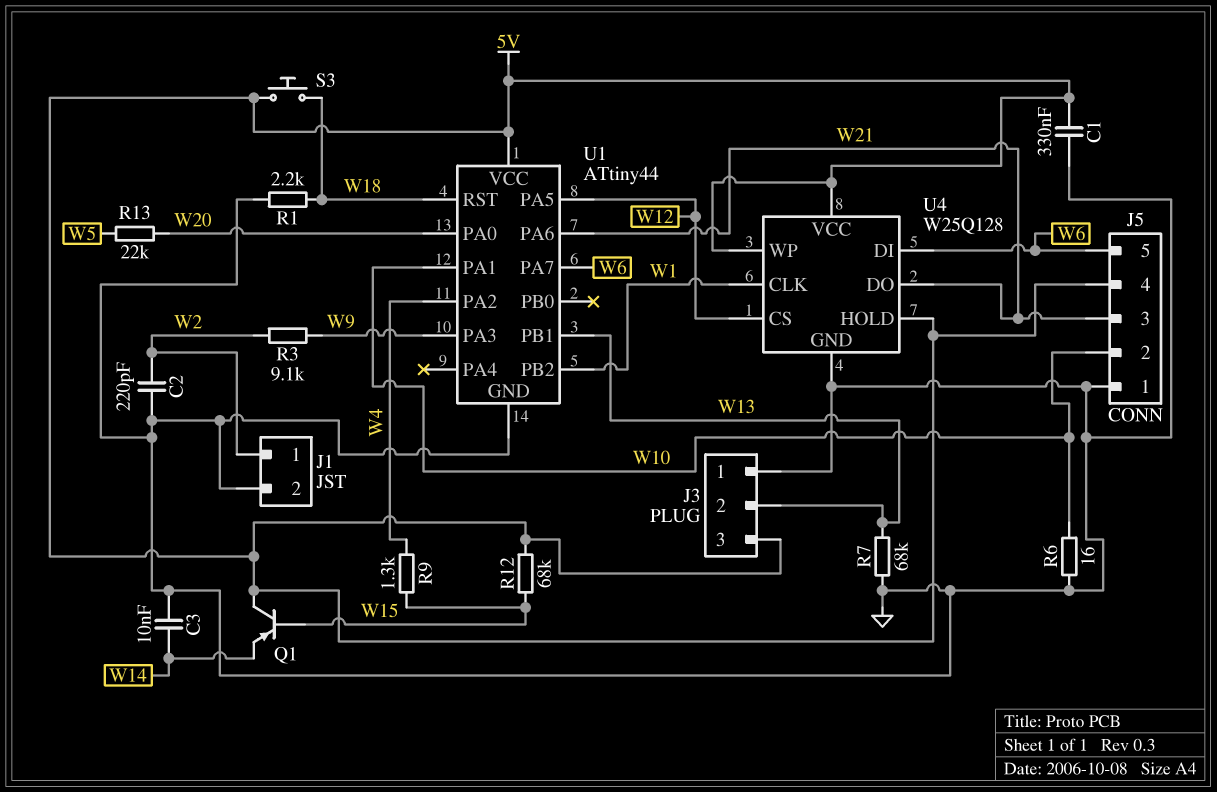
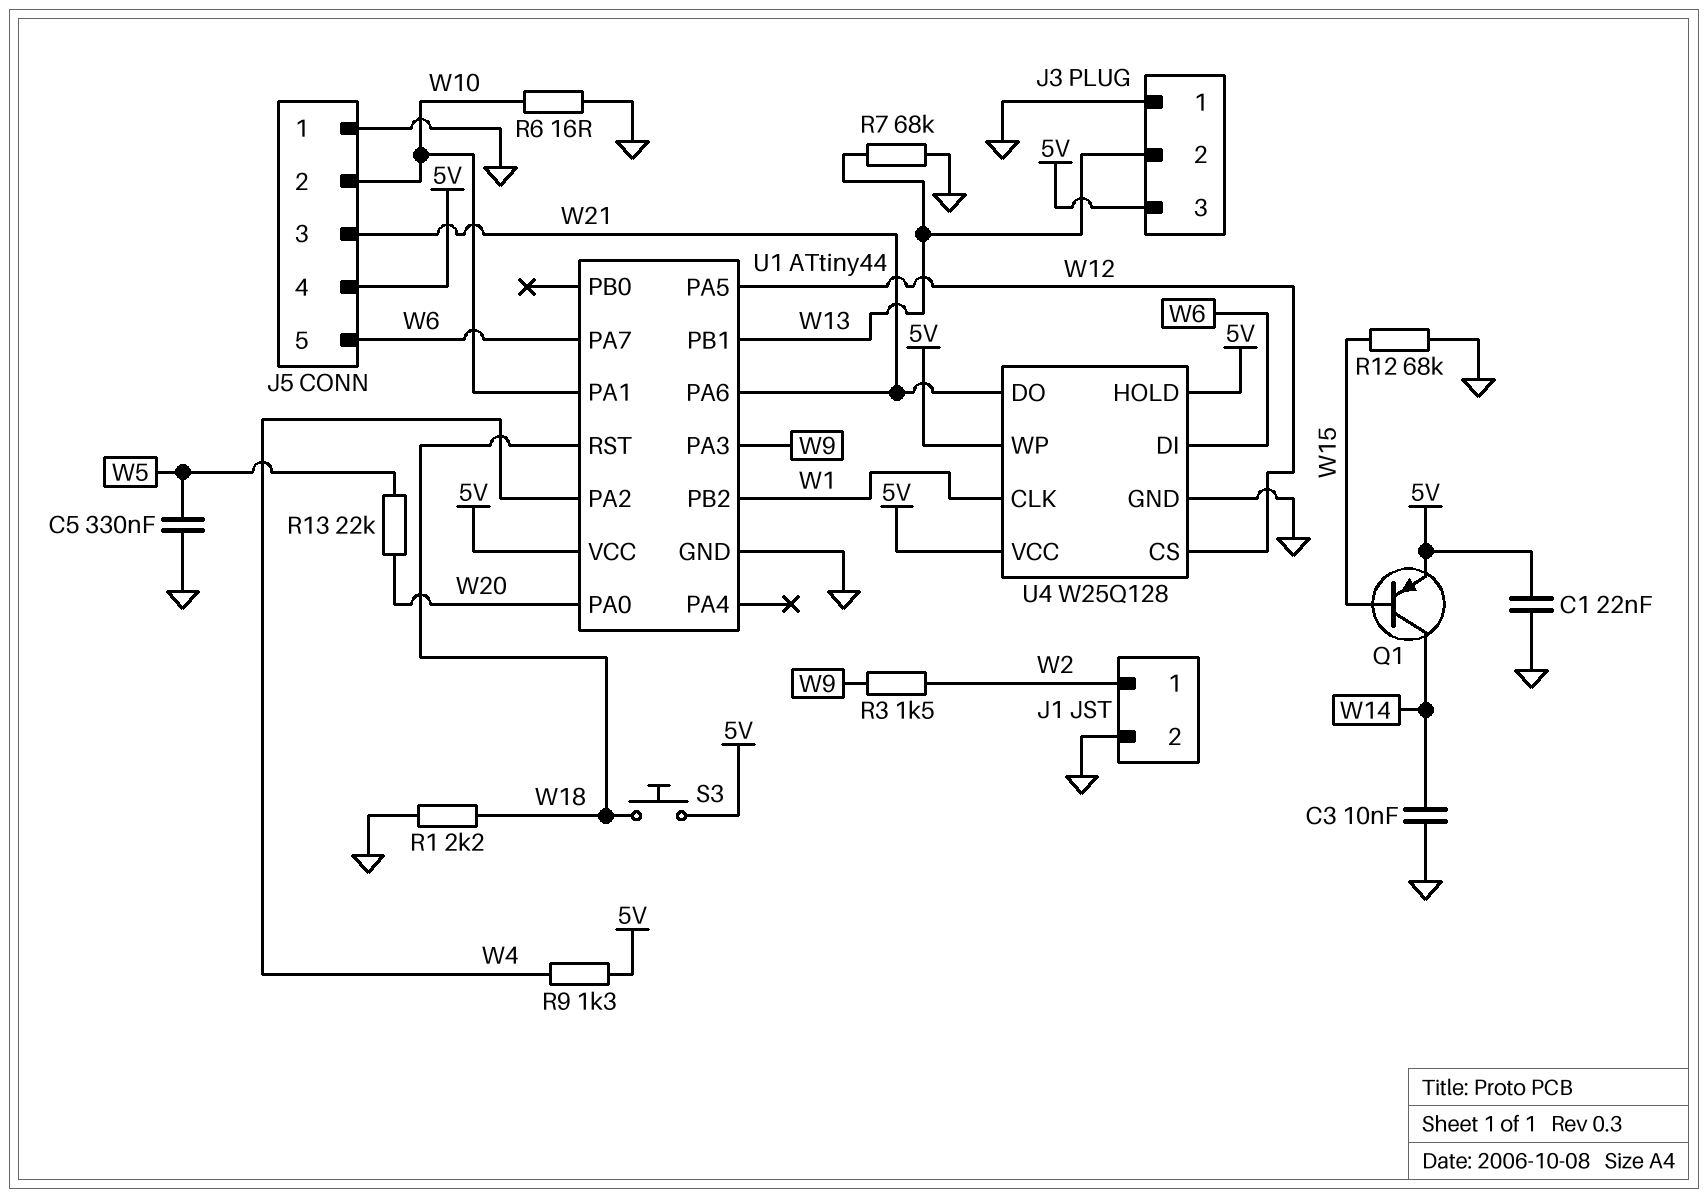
C1: 330nF (5V, GND) -> 22nF (5V, GND)
C2: 220pF (GND, W2) -> none
C5: none -> 330nF (GND, W5)
Q1: PNP (B W15, C 5V, E W14) -> PNP (B W15, C W14, E 5V)
R3: 9.1k (W2, W9) -> 1.5k (W2, W9)
R9: 1.3k (W4, W15) -> 1.3k (5V, W4)
R12: 68k (5V, W15) -> 68k (GND, W15)

